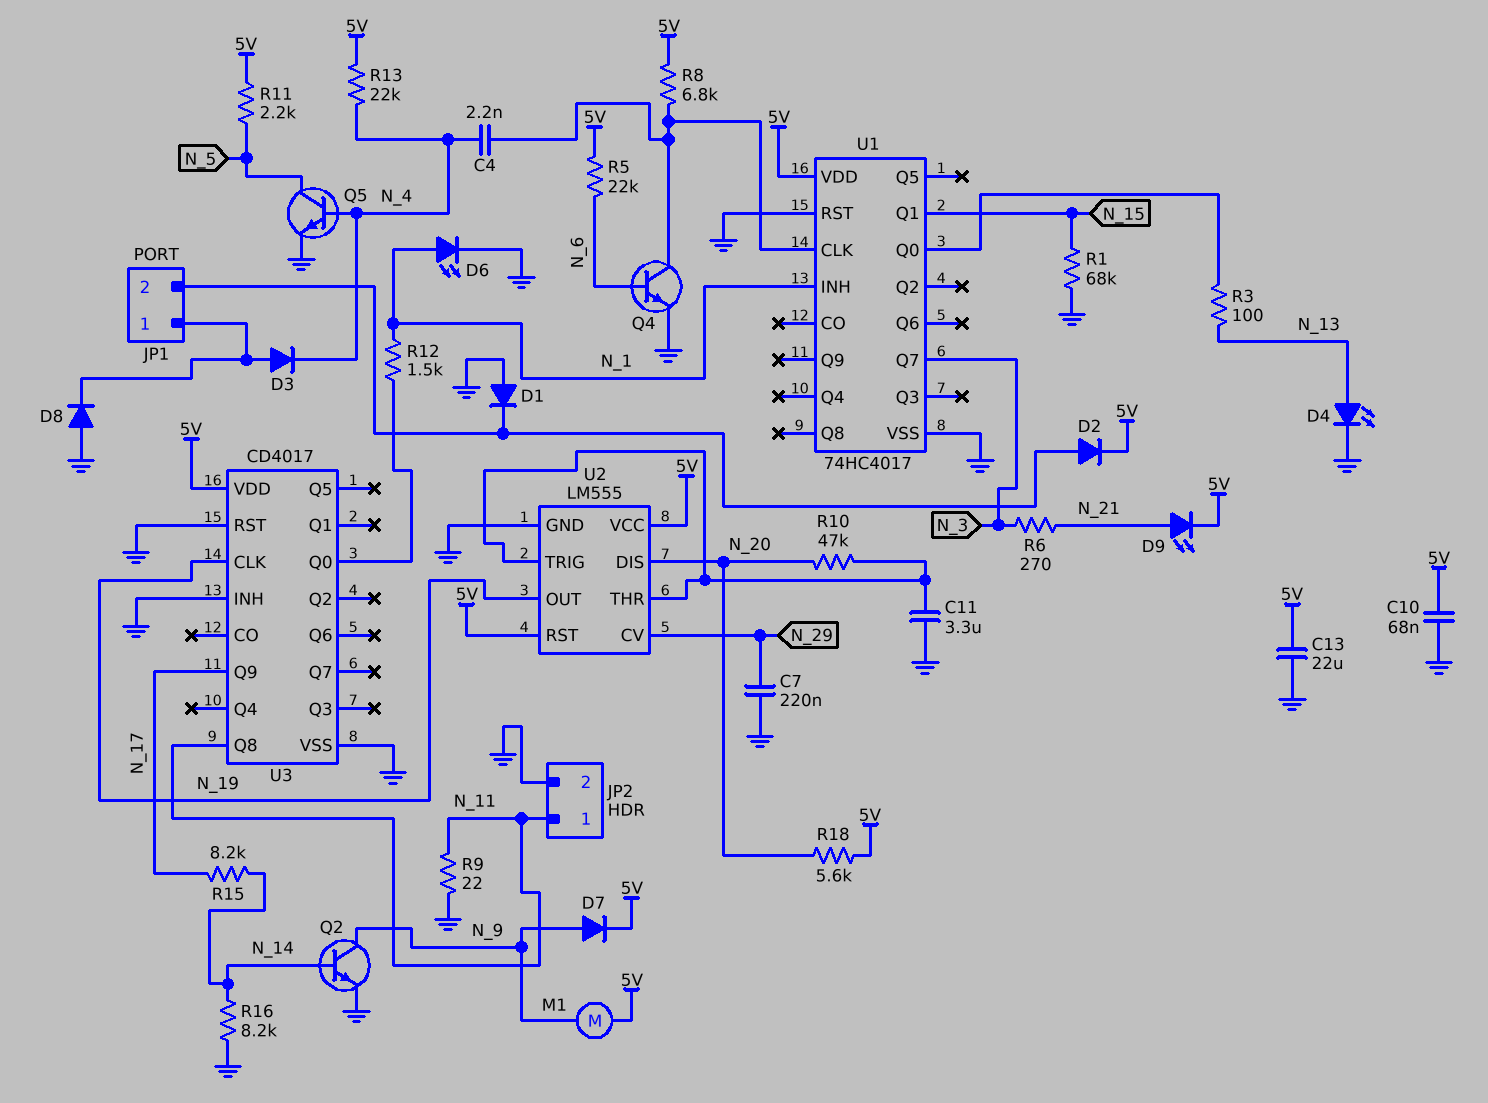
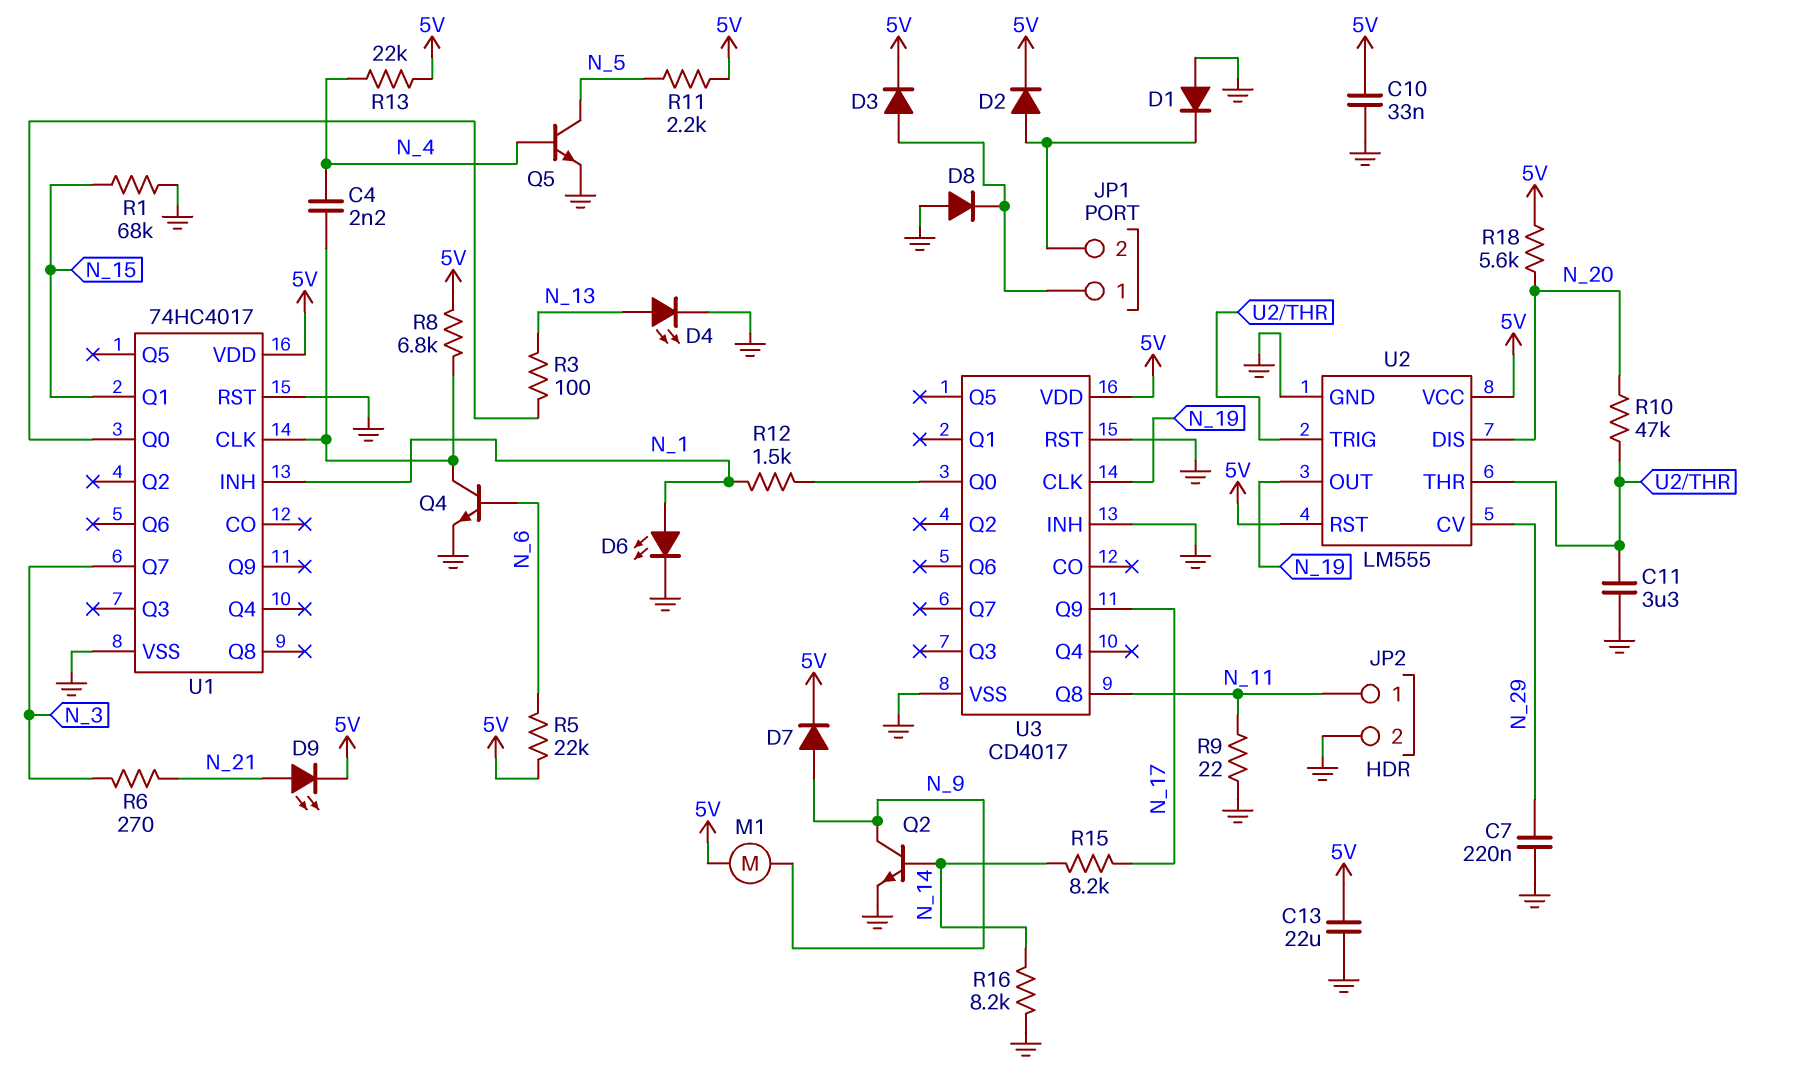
C10: 68nF (5V, GND) -> 33nF (5V, GND)
D3: diode (A JP1/1, K N_4) -> diode (A JP1/1, K 5V)

